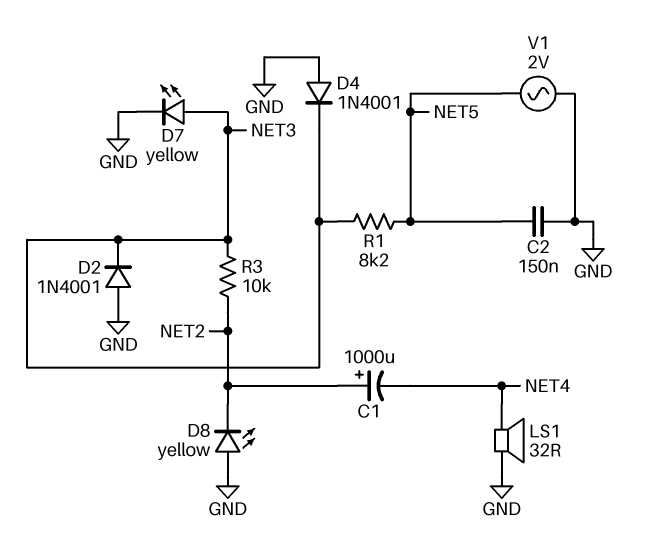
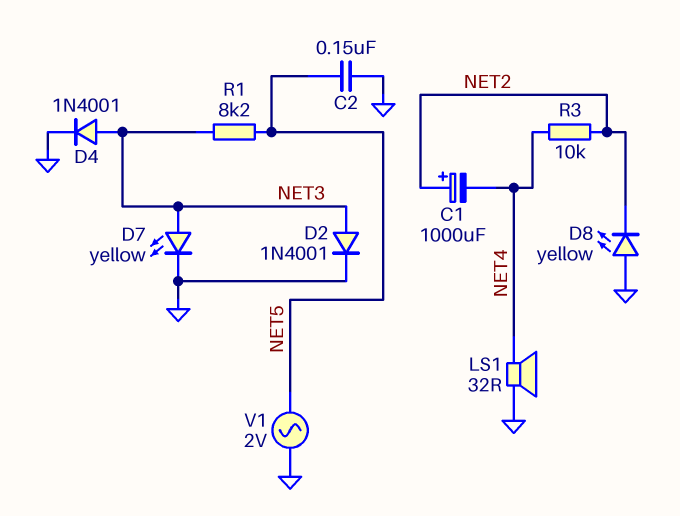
D2: diode 1N4001 (A GND, K NET3) -> diode 1N4001 (A NET3, K GND)
D4: diode 1N4001 (A GND, K NET3) -> diode 1N4001 (A NET3, K GND)
R3: 10k (NET2, NET3) -> 10k (NET2, NET4)

